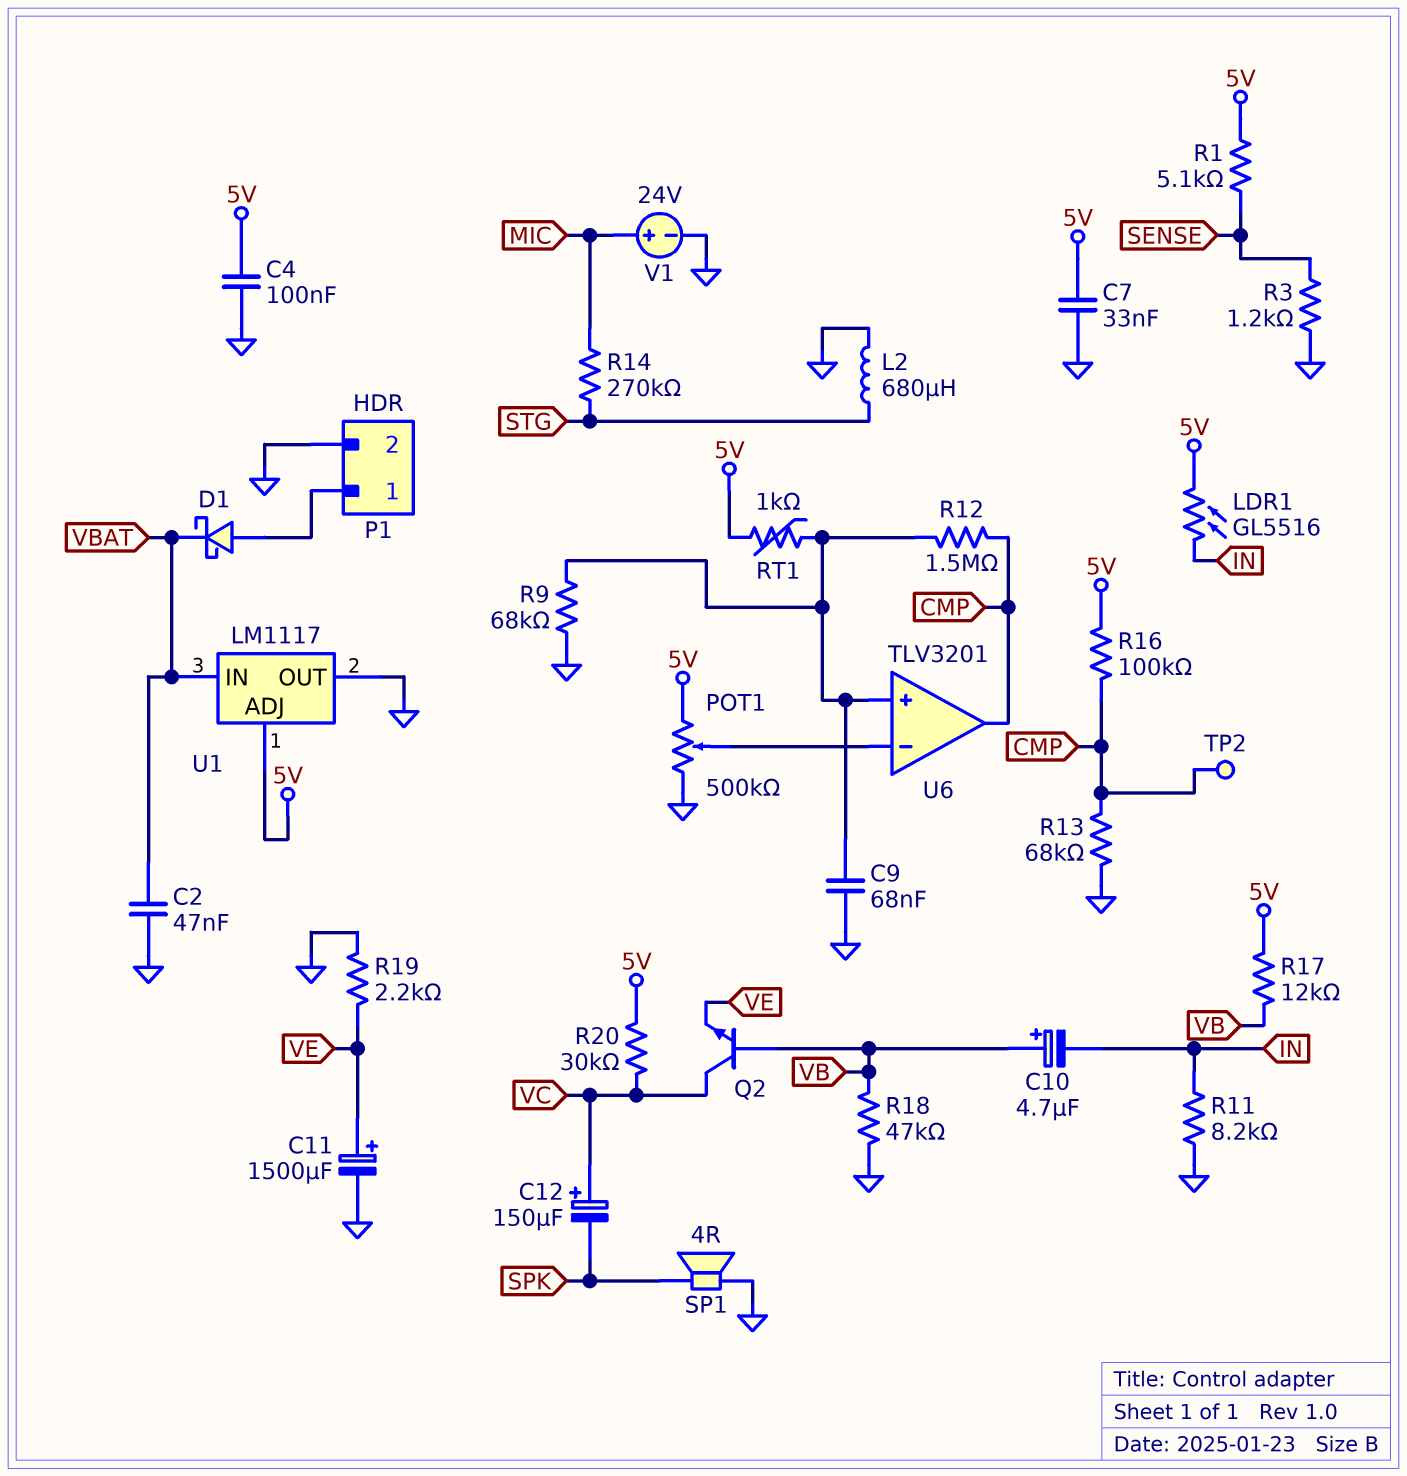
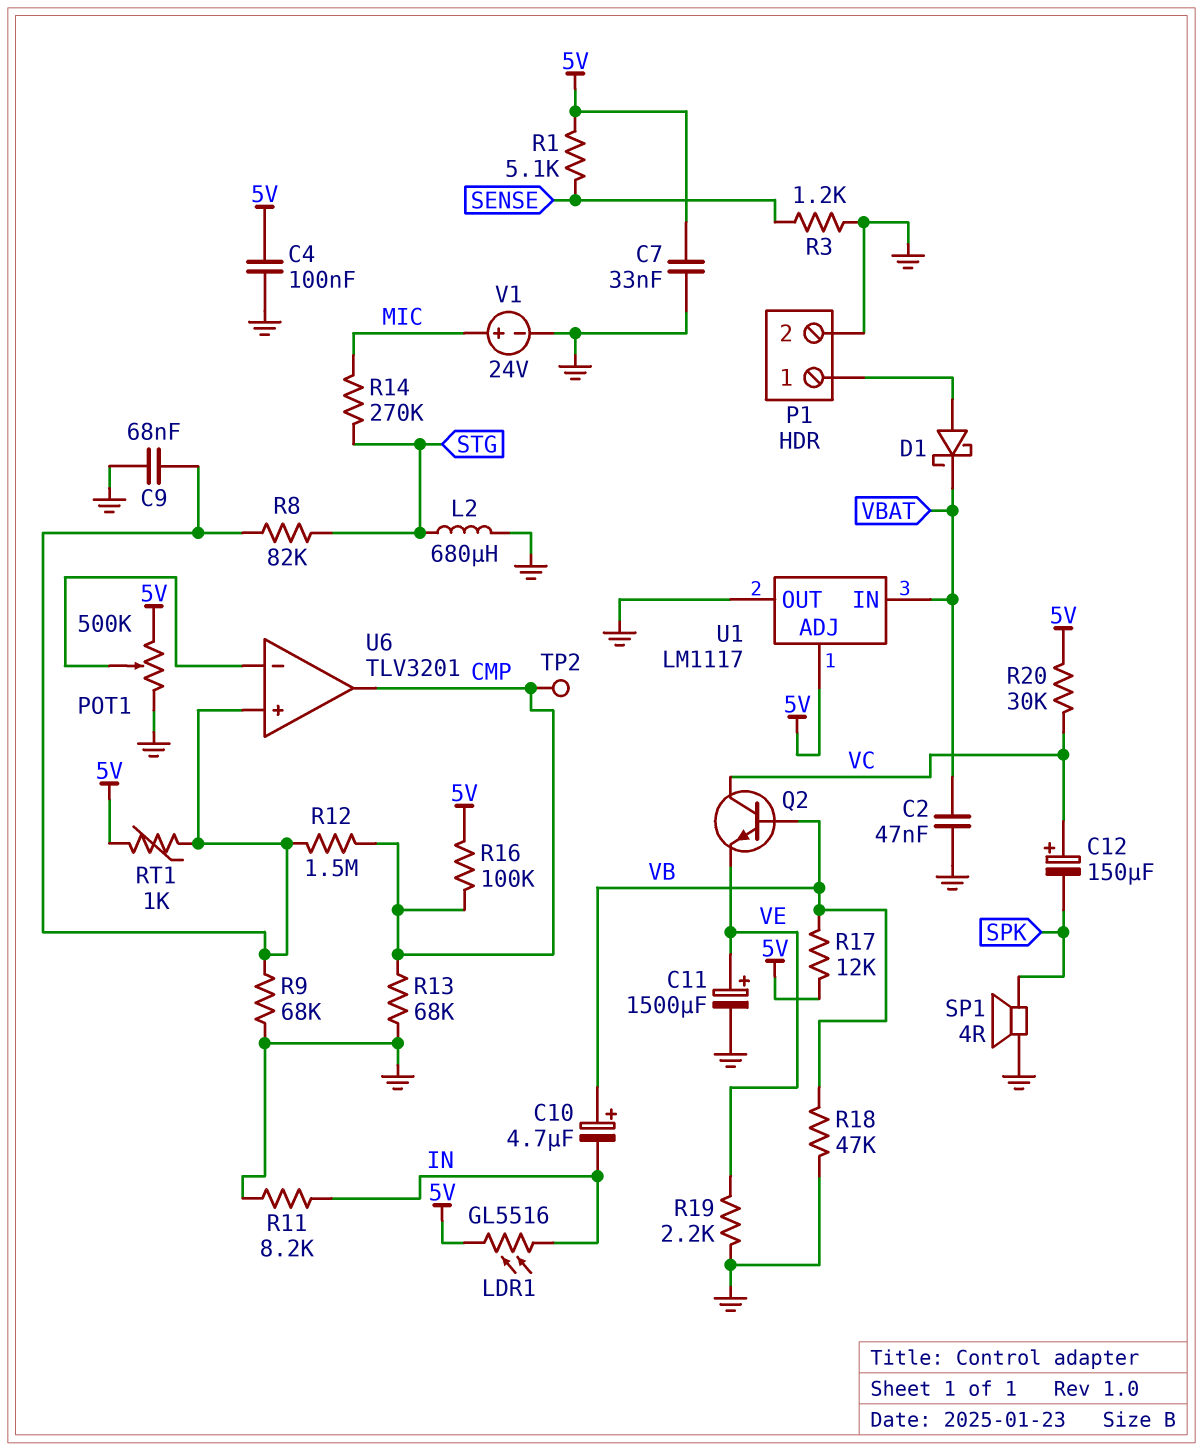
R8: none -> 82k (STG, U6/in+)

